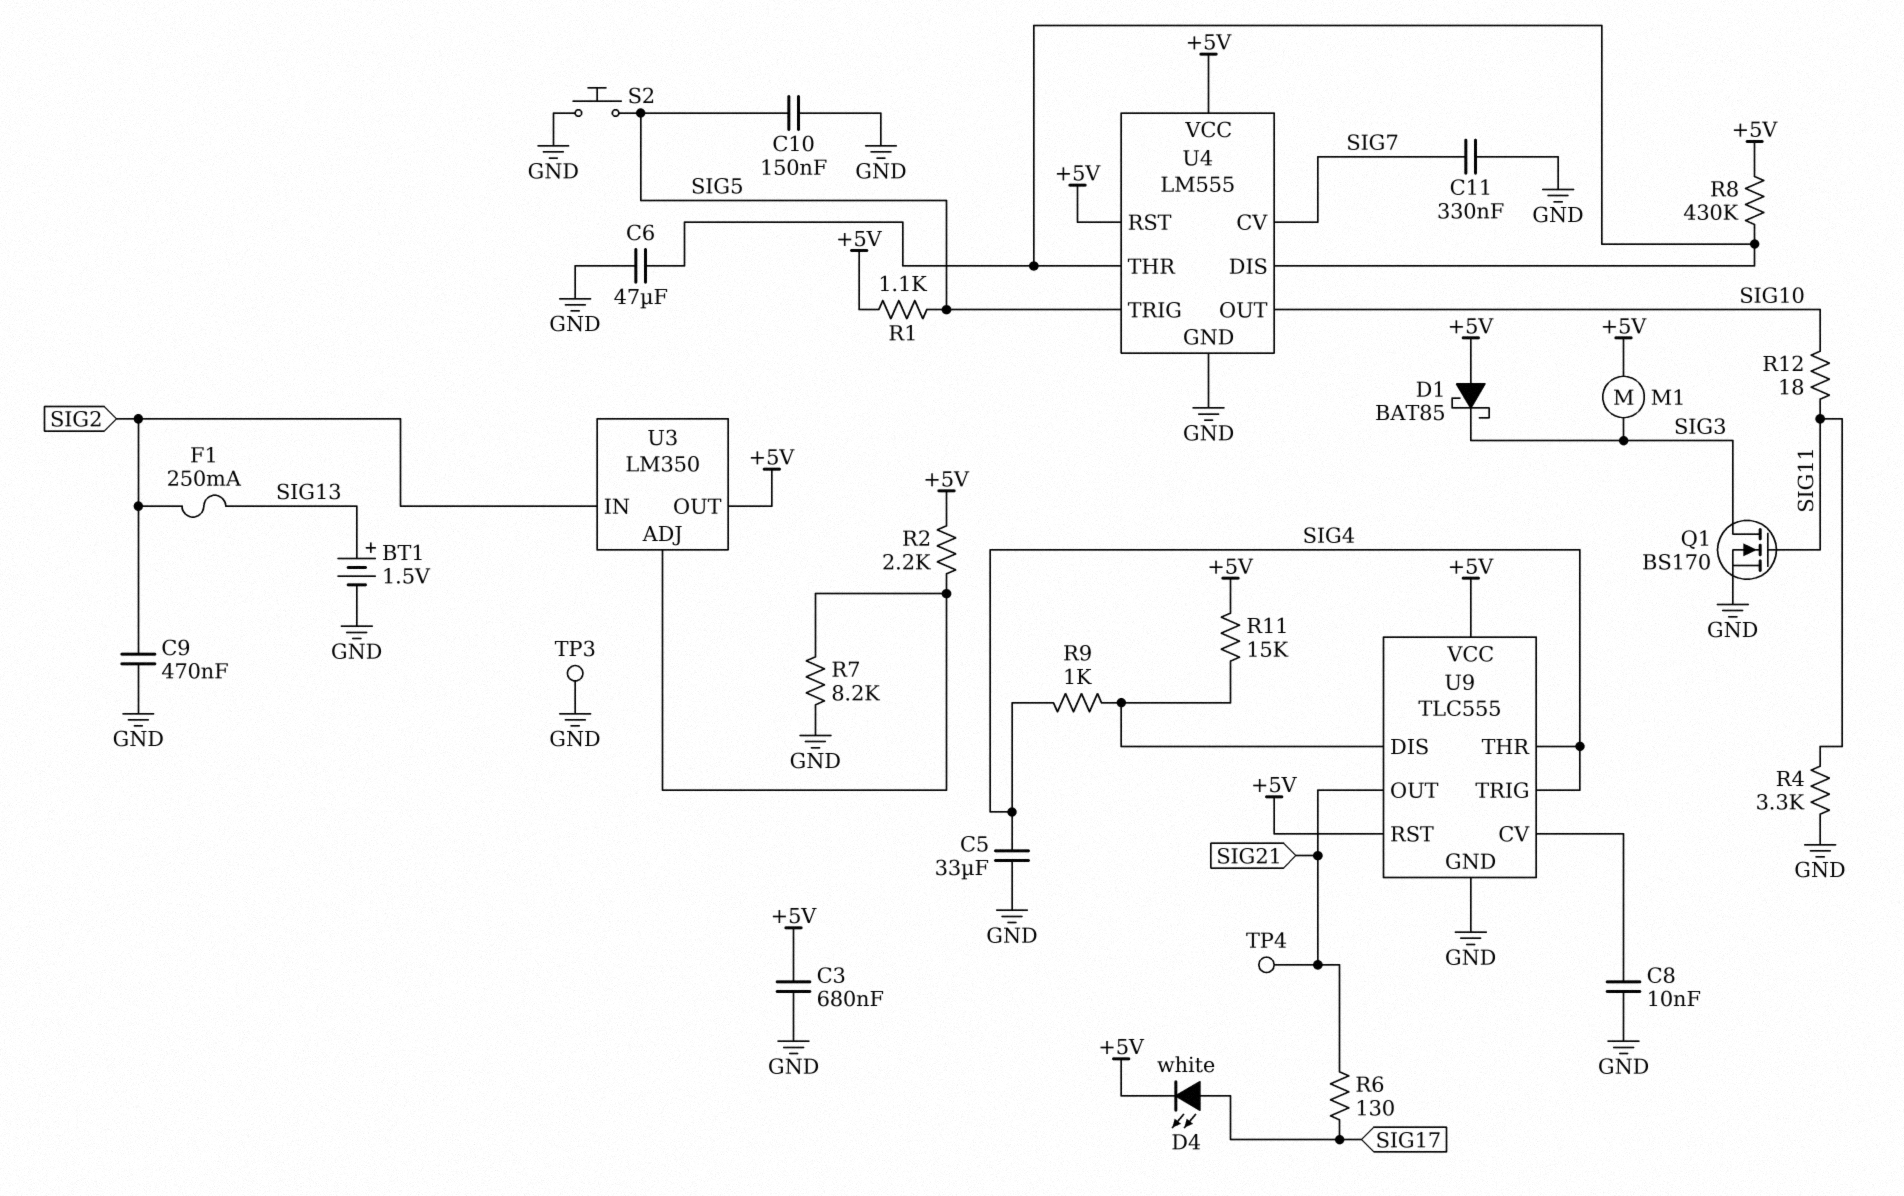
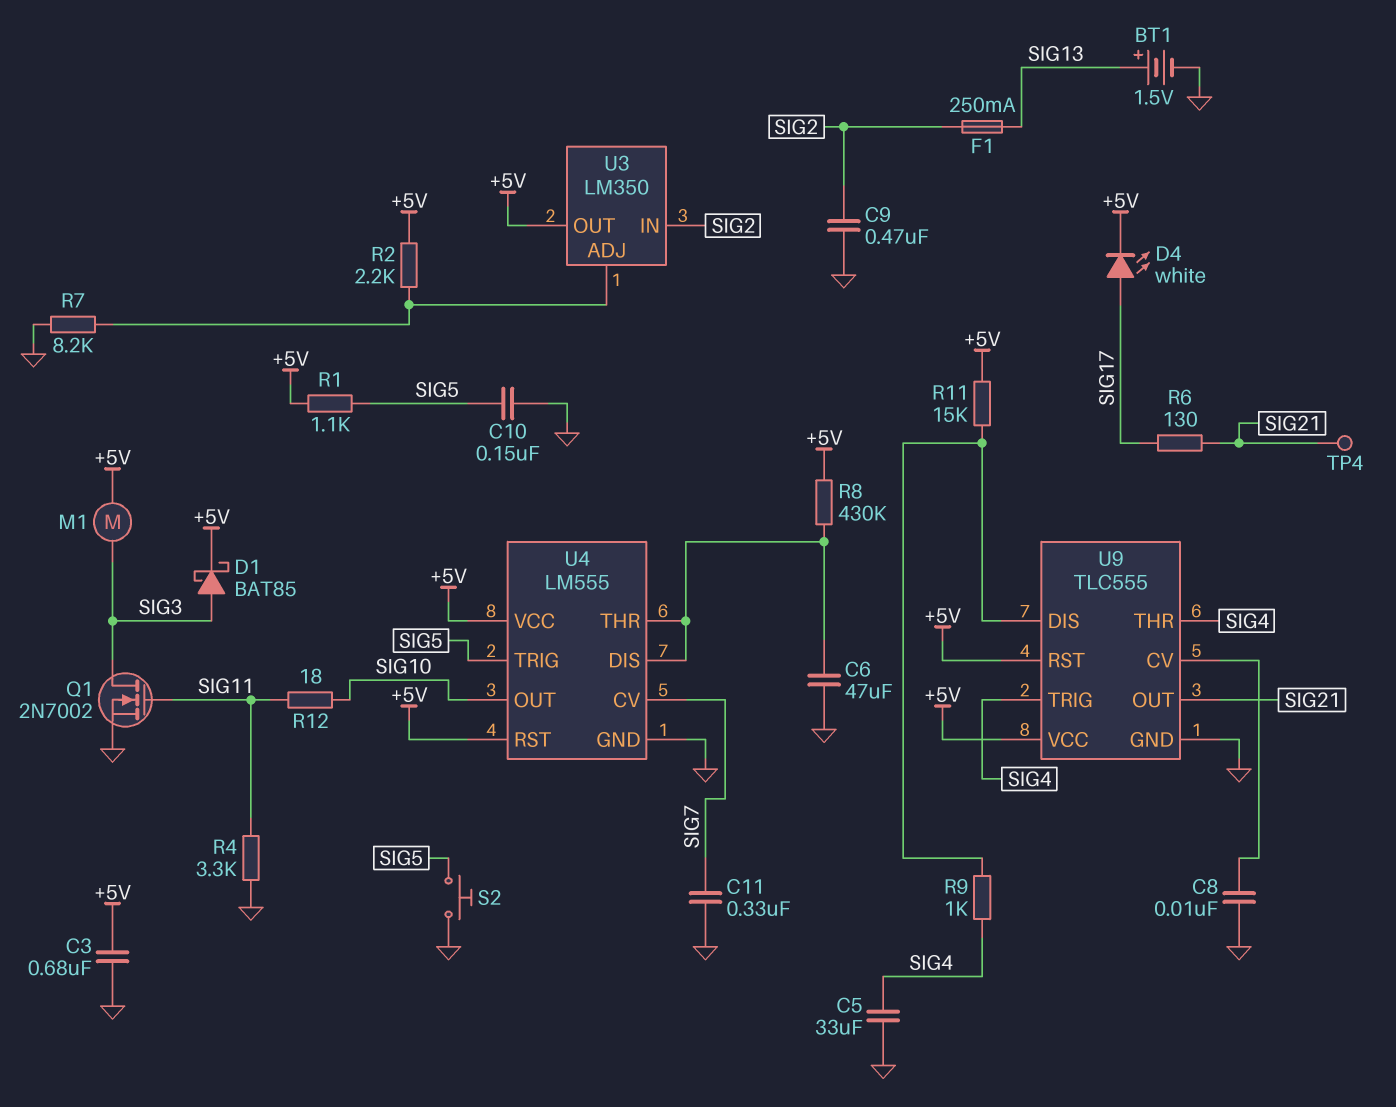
D1: schottky BAT85 (A +5V, K SIG3) -> schottky BAT85 (A SIG3, K +5V)
Q1: NMOS BS170 (G SIG11, D SIG3, S GND) -> NMOS 2N7002 (G SIG11, D SIG3, S GND)
TP3: test point (GND) -> none

